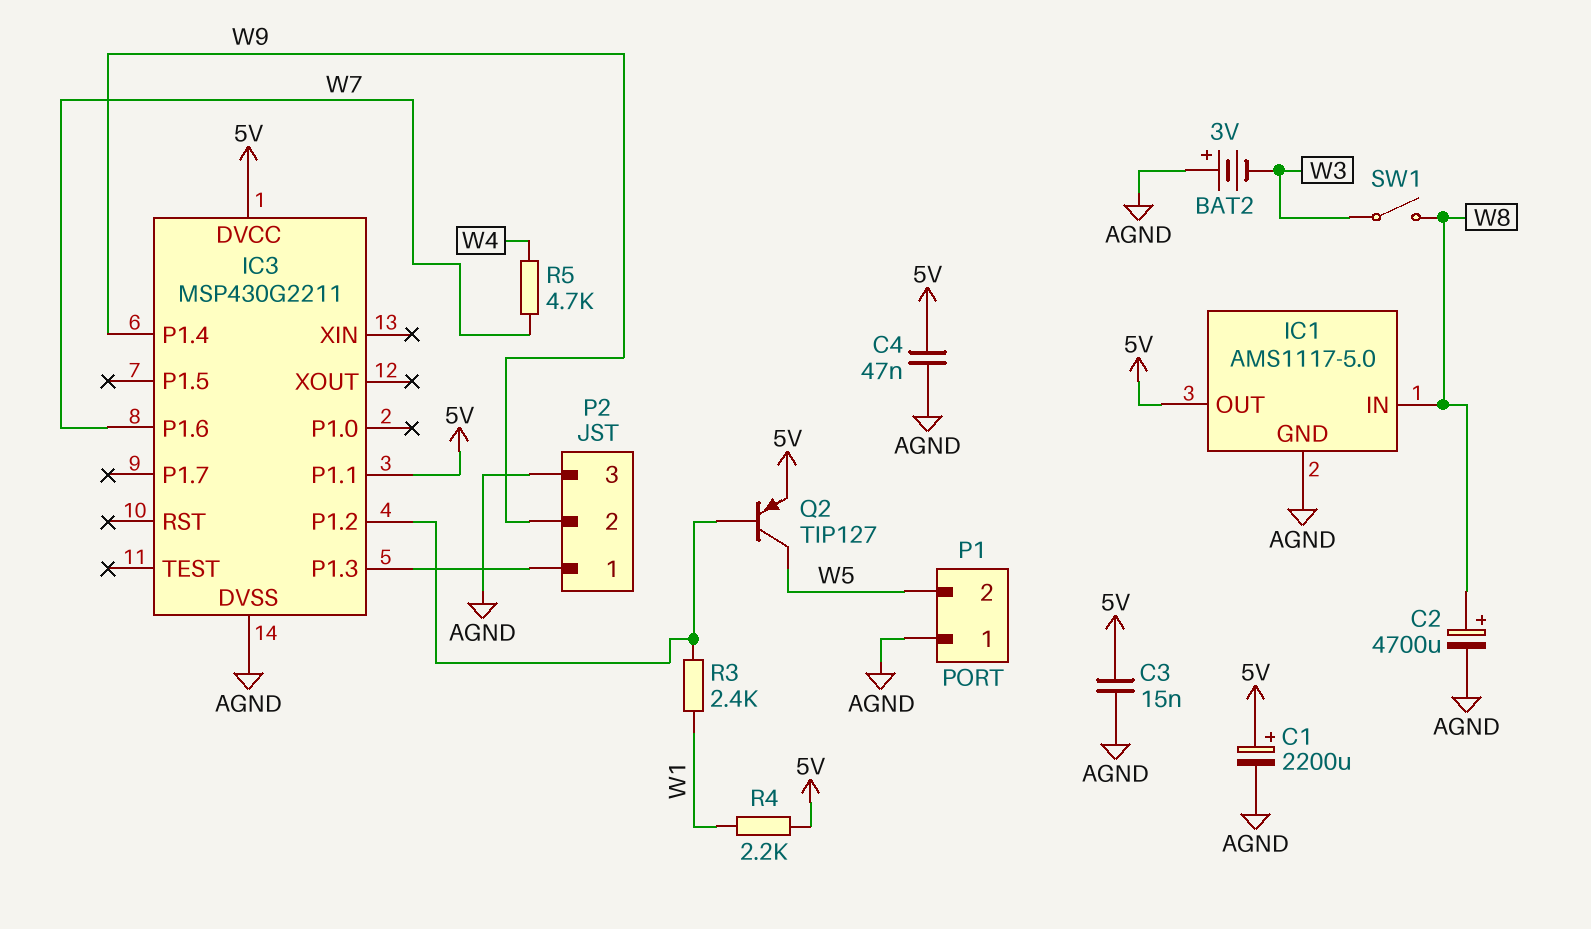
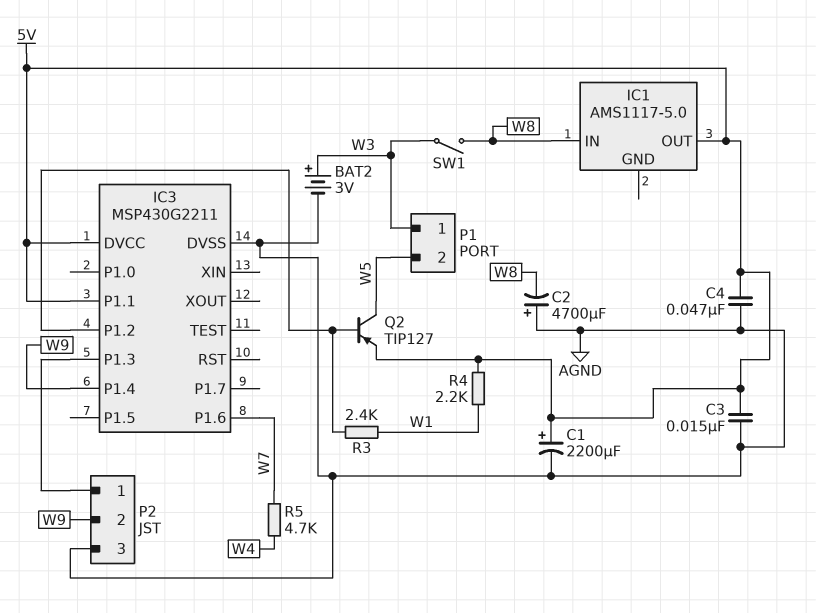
BAT2: 3V (plus AGND, minus W3) -> 3V (plus W3, minus AGND)
C2: 4700uF (plus W8, minus AGND) -> 4700uF (plus AGND, minus W8)
IC1 pin GND: AGND -> none
P1 pin 1: AGND -> W3

